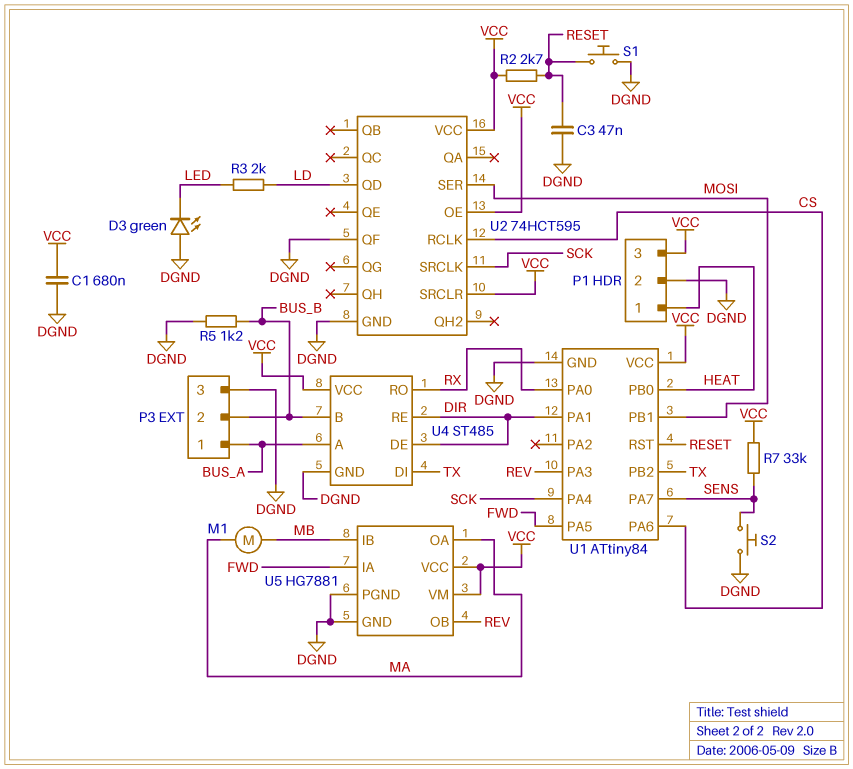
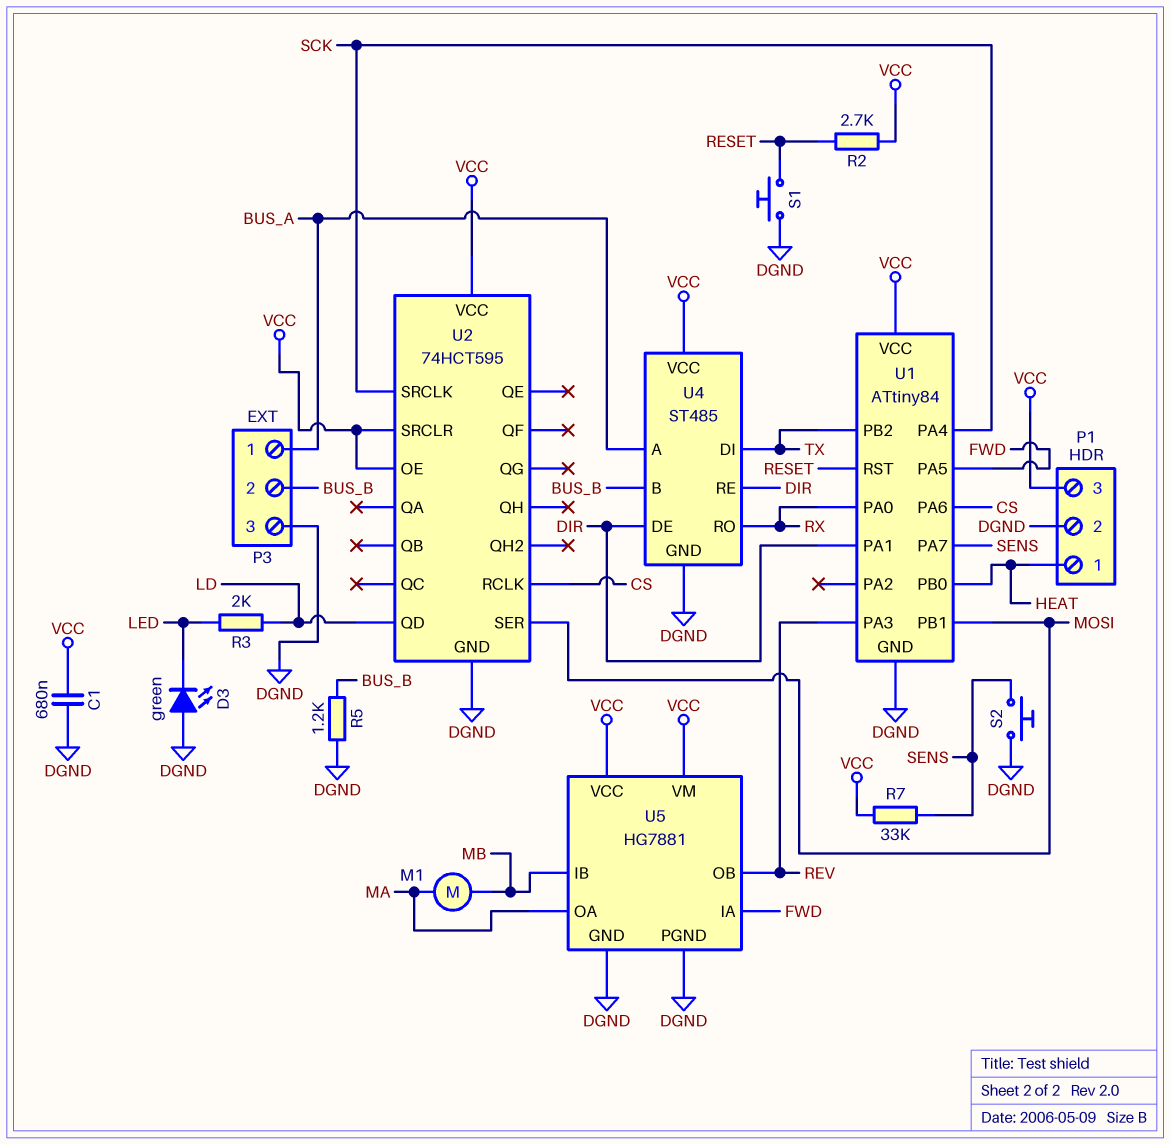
C3: 47nF (DGND, RESET) -> none
U2 pin QF: DGND -> none

